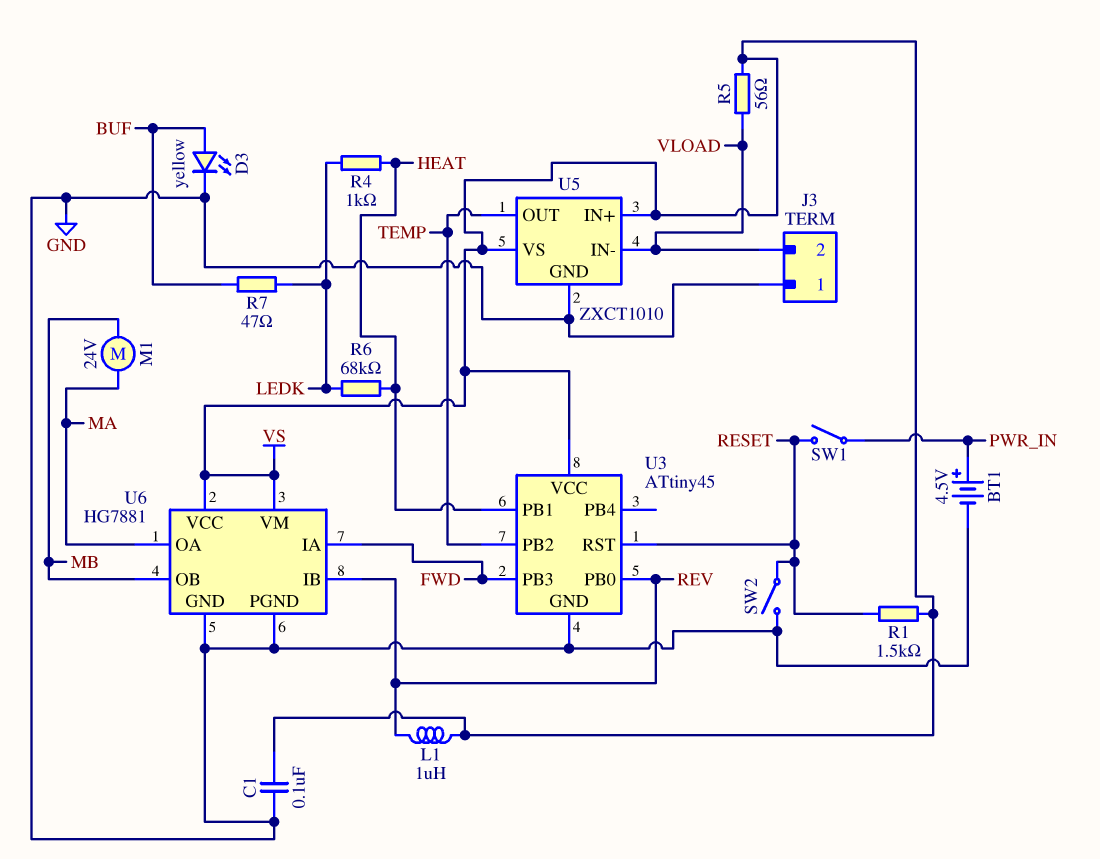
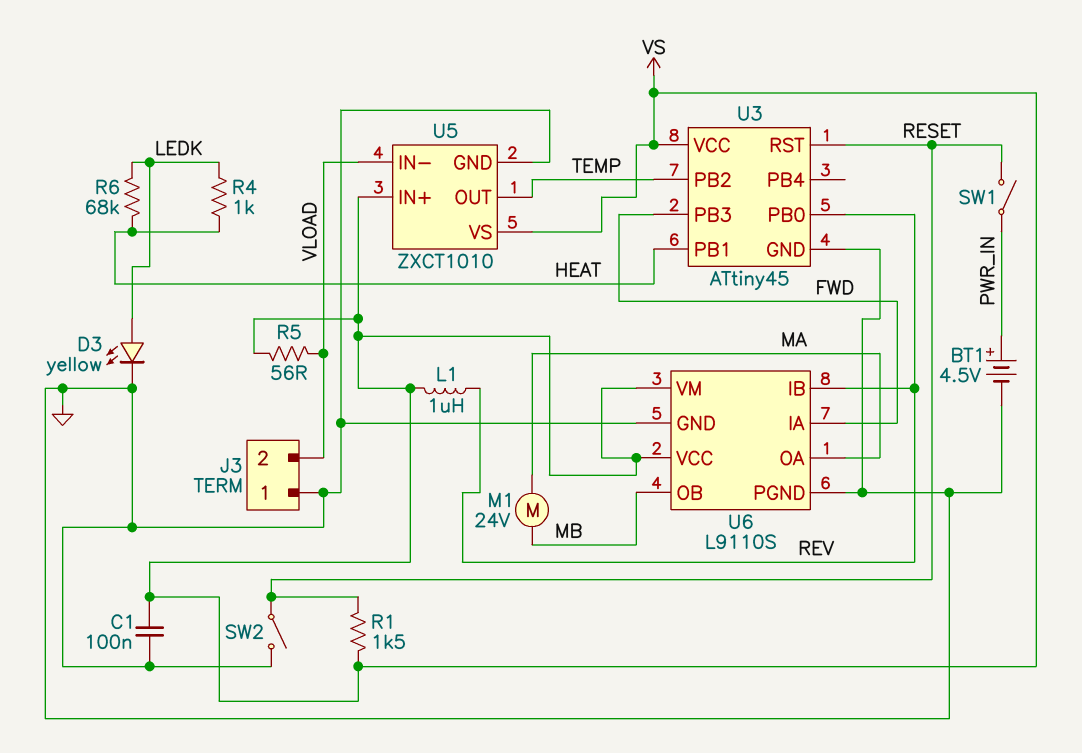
D3: LED yellow (A BUF, K GND) -> LED yellow (A LEDK, K GND)
R7: 47 (BUF, LEDK) -> none
U6: HG7881 -> L9110S

